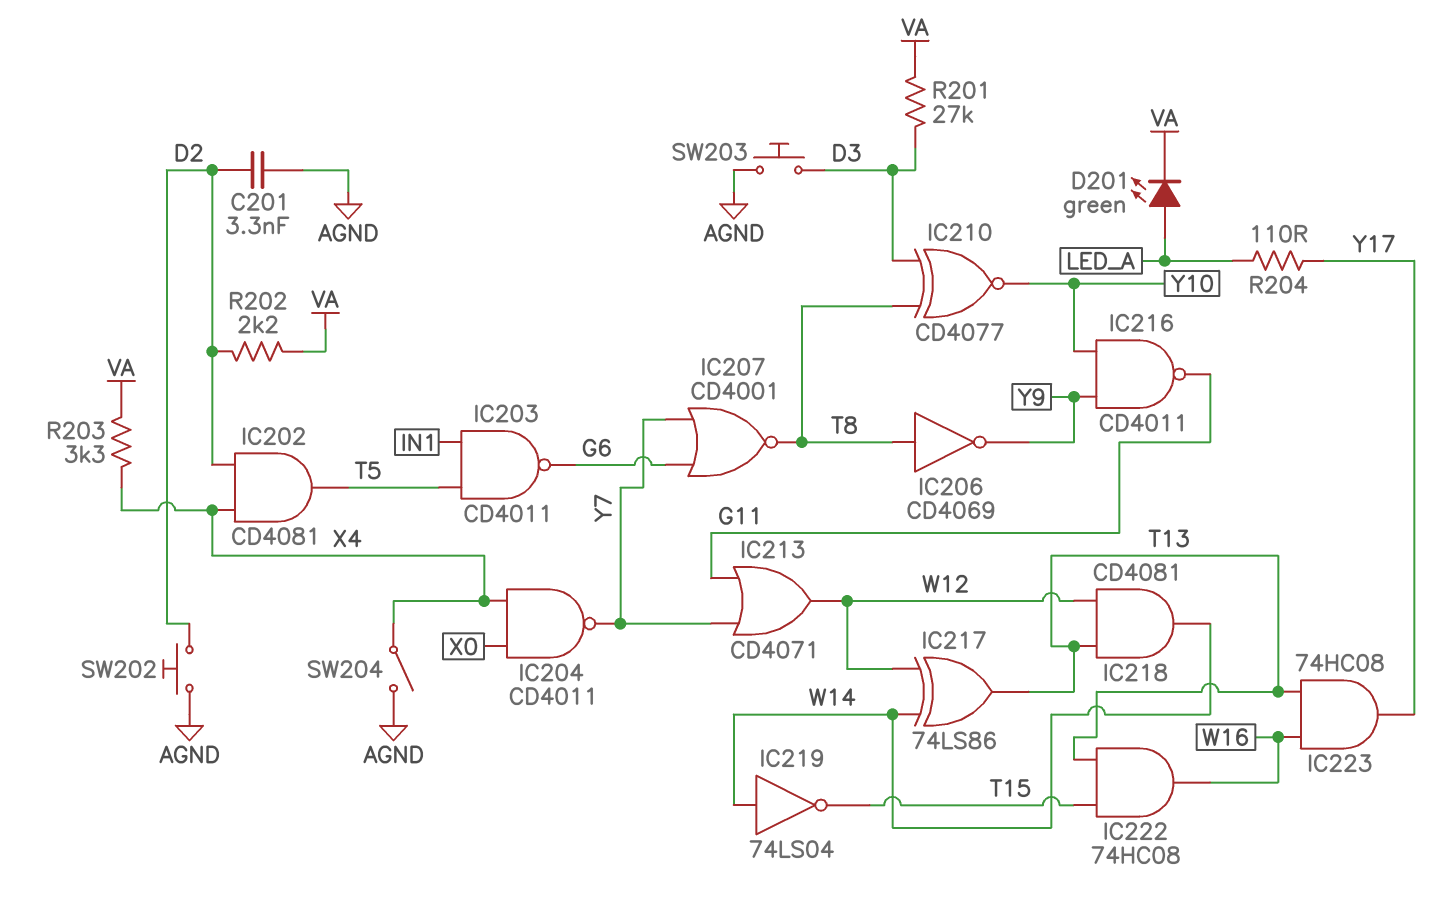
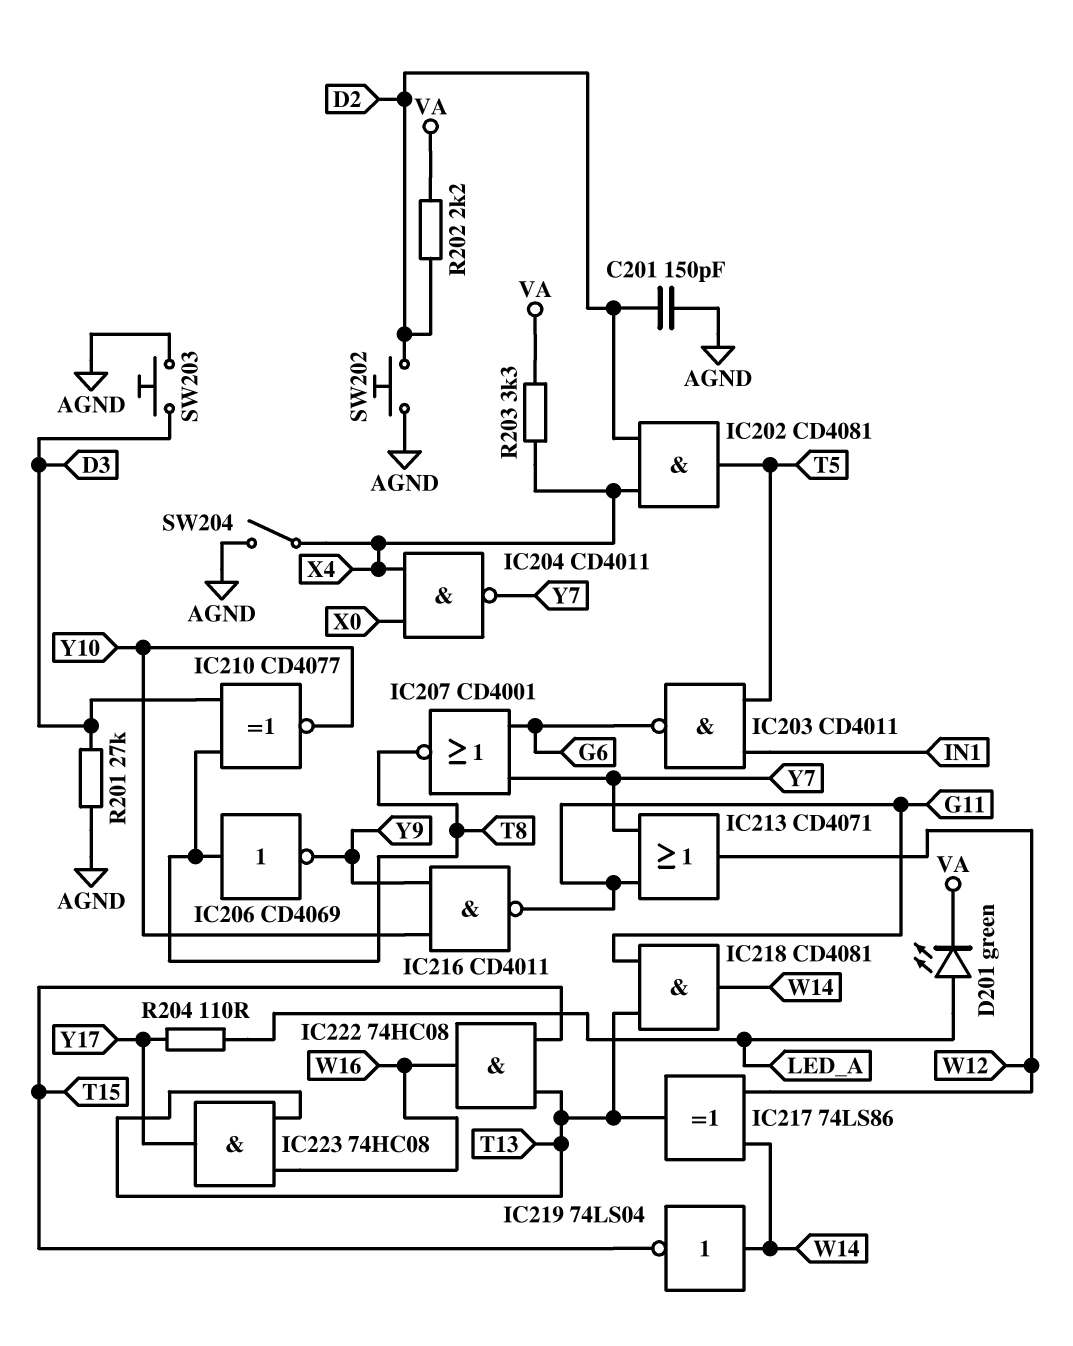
C201: 3.3nF (AGND, D2) -> 150pF (AGND, D2)
IC218: AND CD4081 (in T13, in W12, out W14) -> AND CD4081 (in G11, in T13, out W14)
R201: 27k (D3, VA) -> 27k (AGND, D3)

